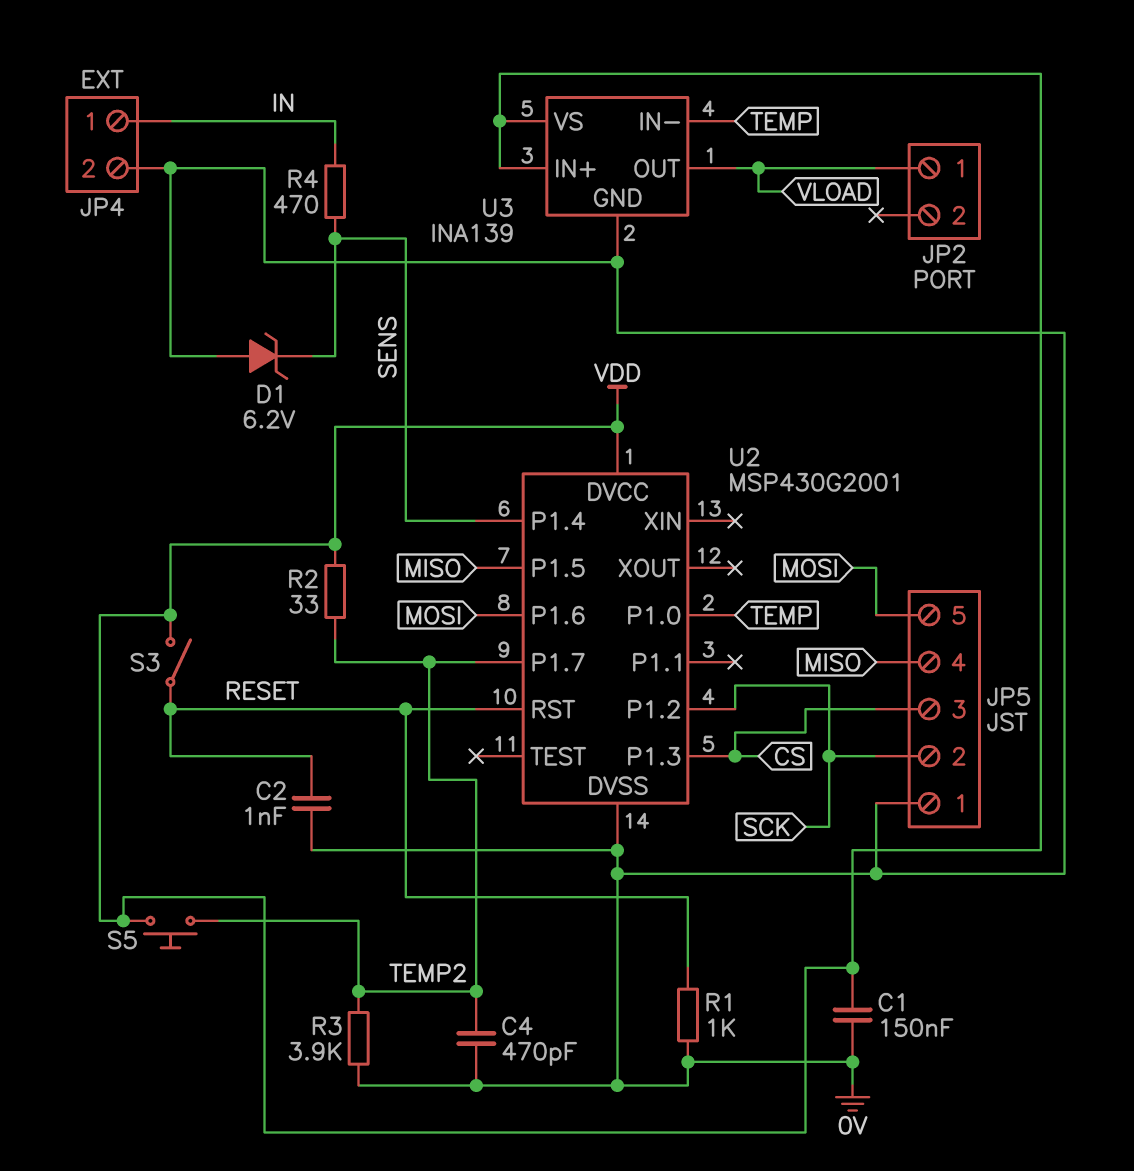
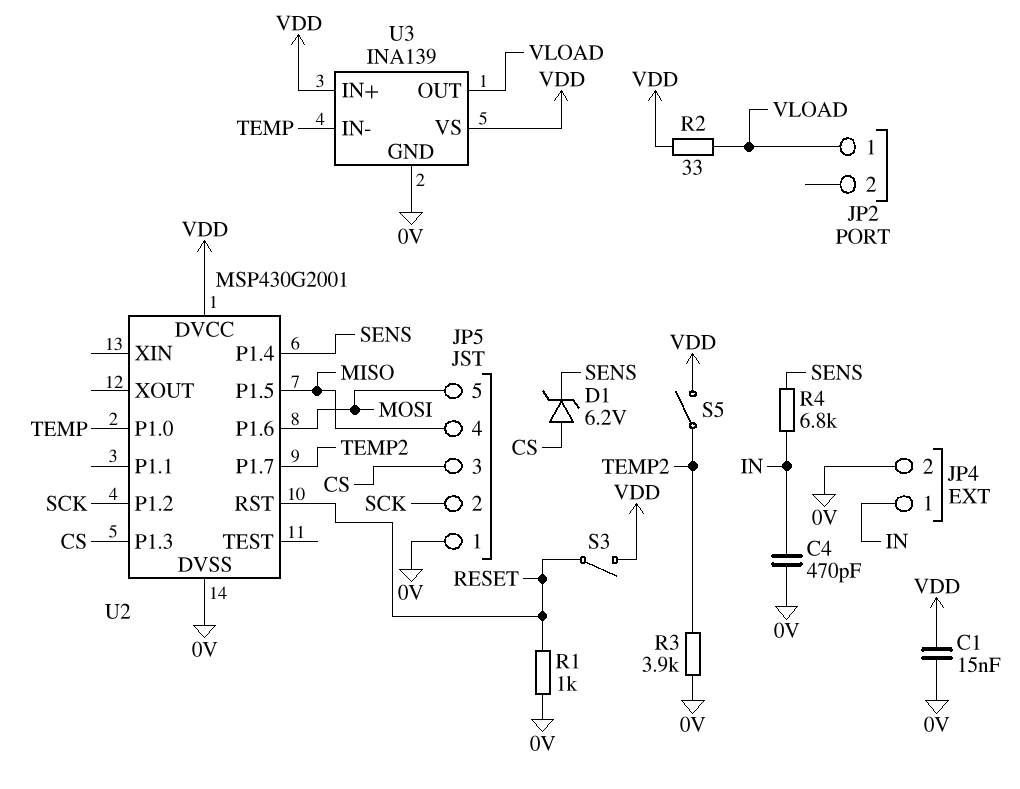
C1: 150nF (0V, VDD) -> 15nF (0V, VDD)
C2: 1nF (0V, RESET) -> none
C4: 470pF (0V, TEMP2) -> 470pF (0V, IN)
D1: zener 6.2V (A 0V, K SENS) -> zener 6.2V (A CS, K SENS)
R2: 33 (TEMP2, VDD) -> 33 (VDD, VLOAD)
R4: 470 (IN, SENS) -> 6.8k (IN, SENS)
S5: button (TEMP2, VDD) -> switch (TEMP2, VDD)

